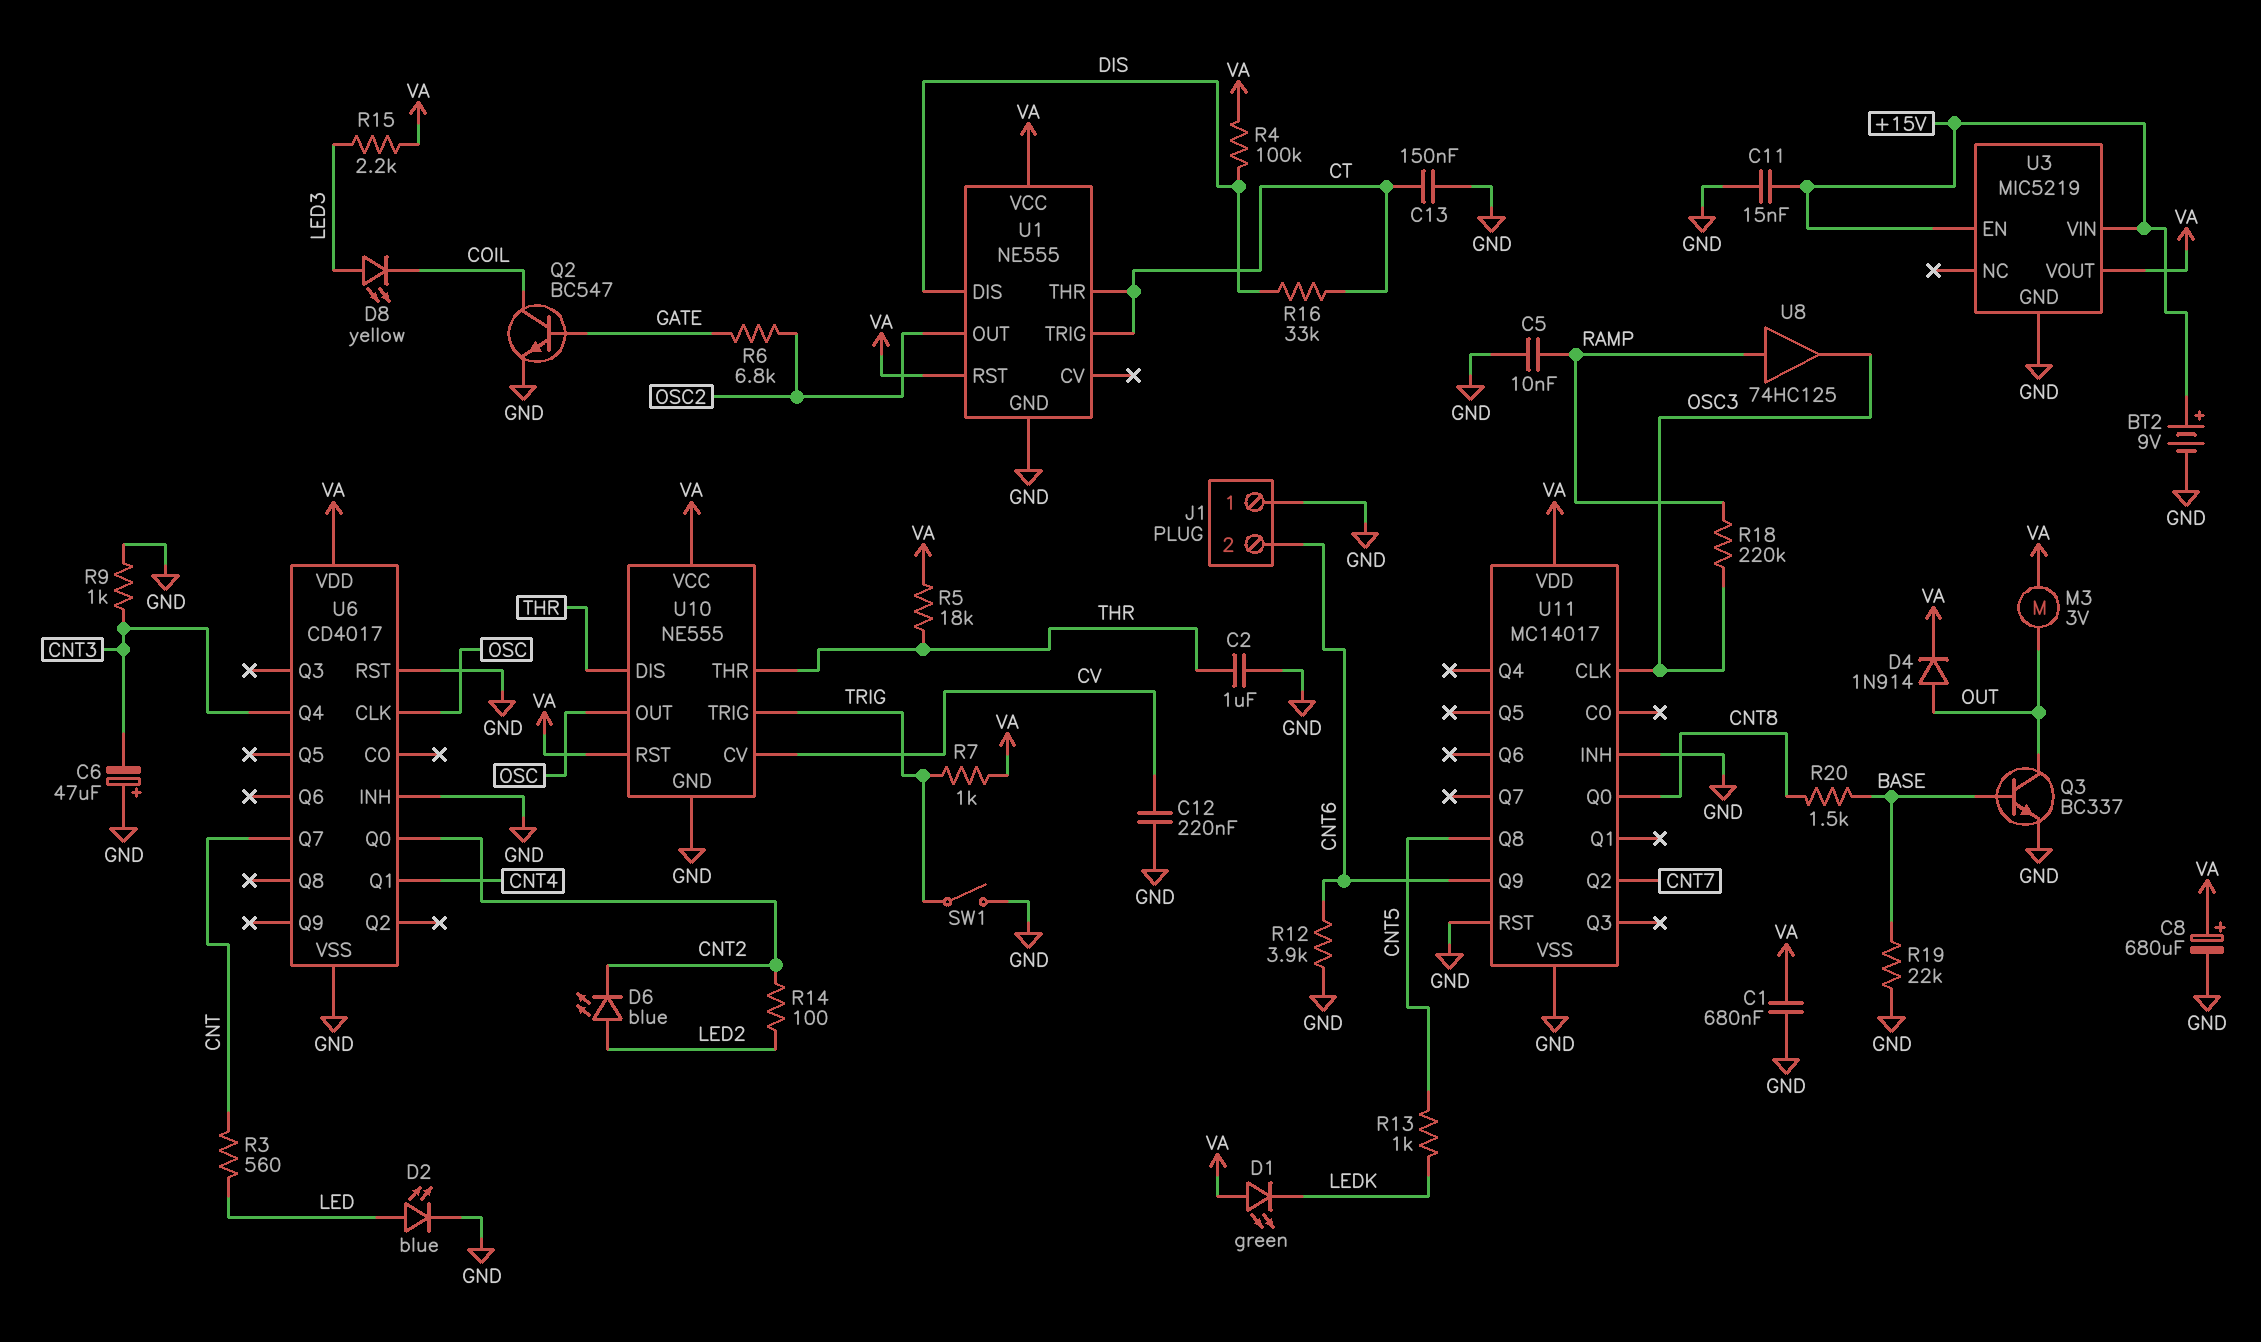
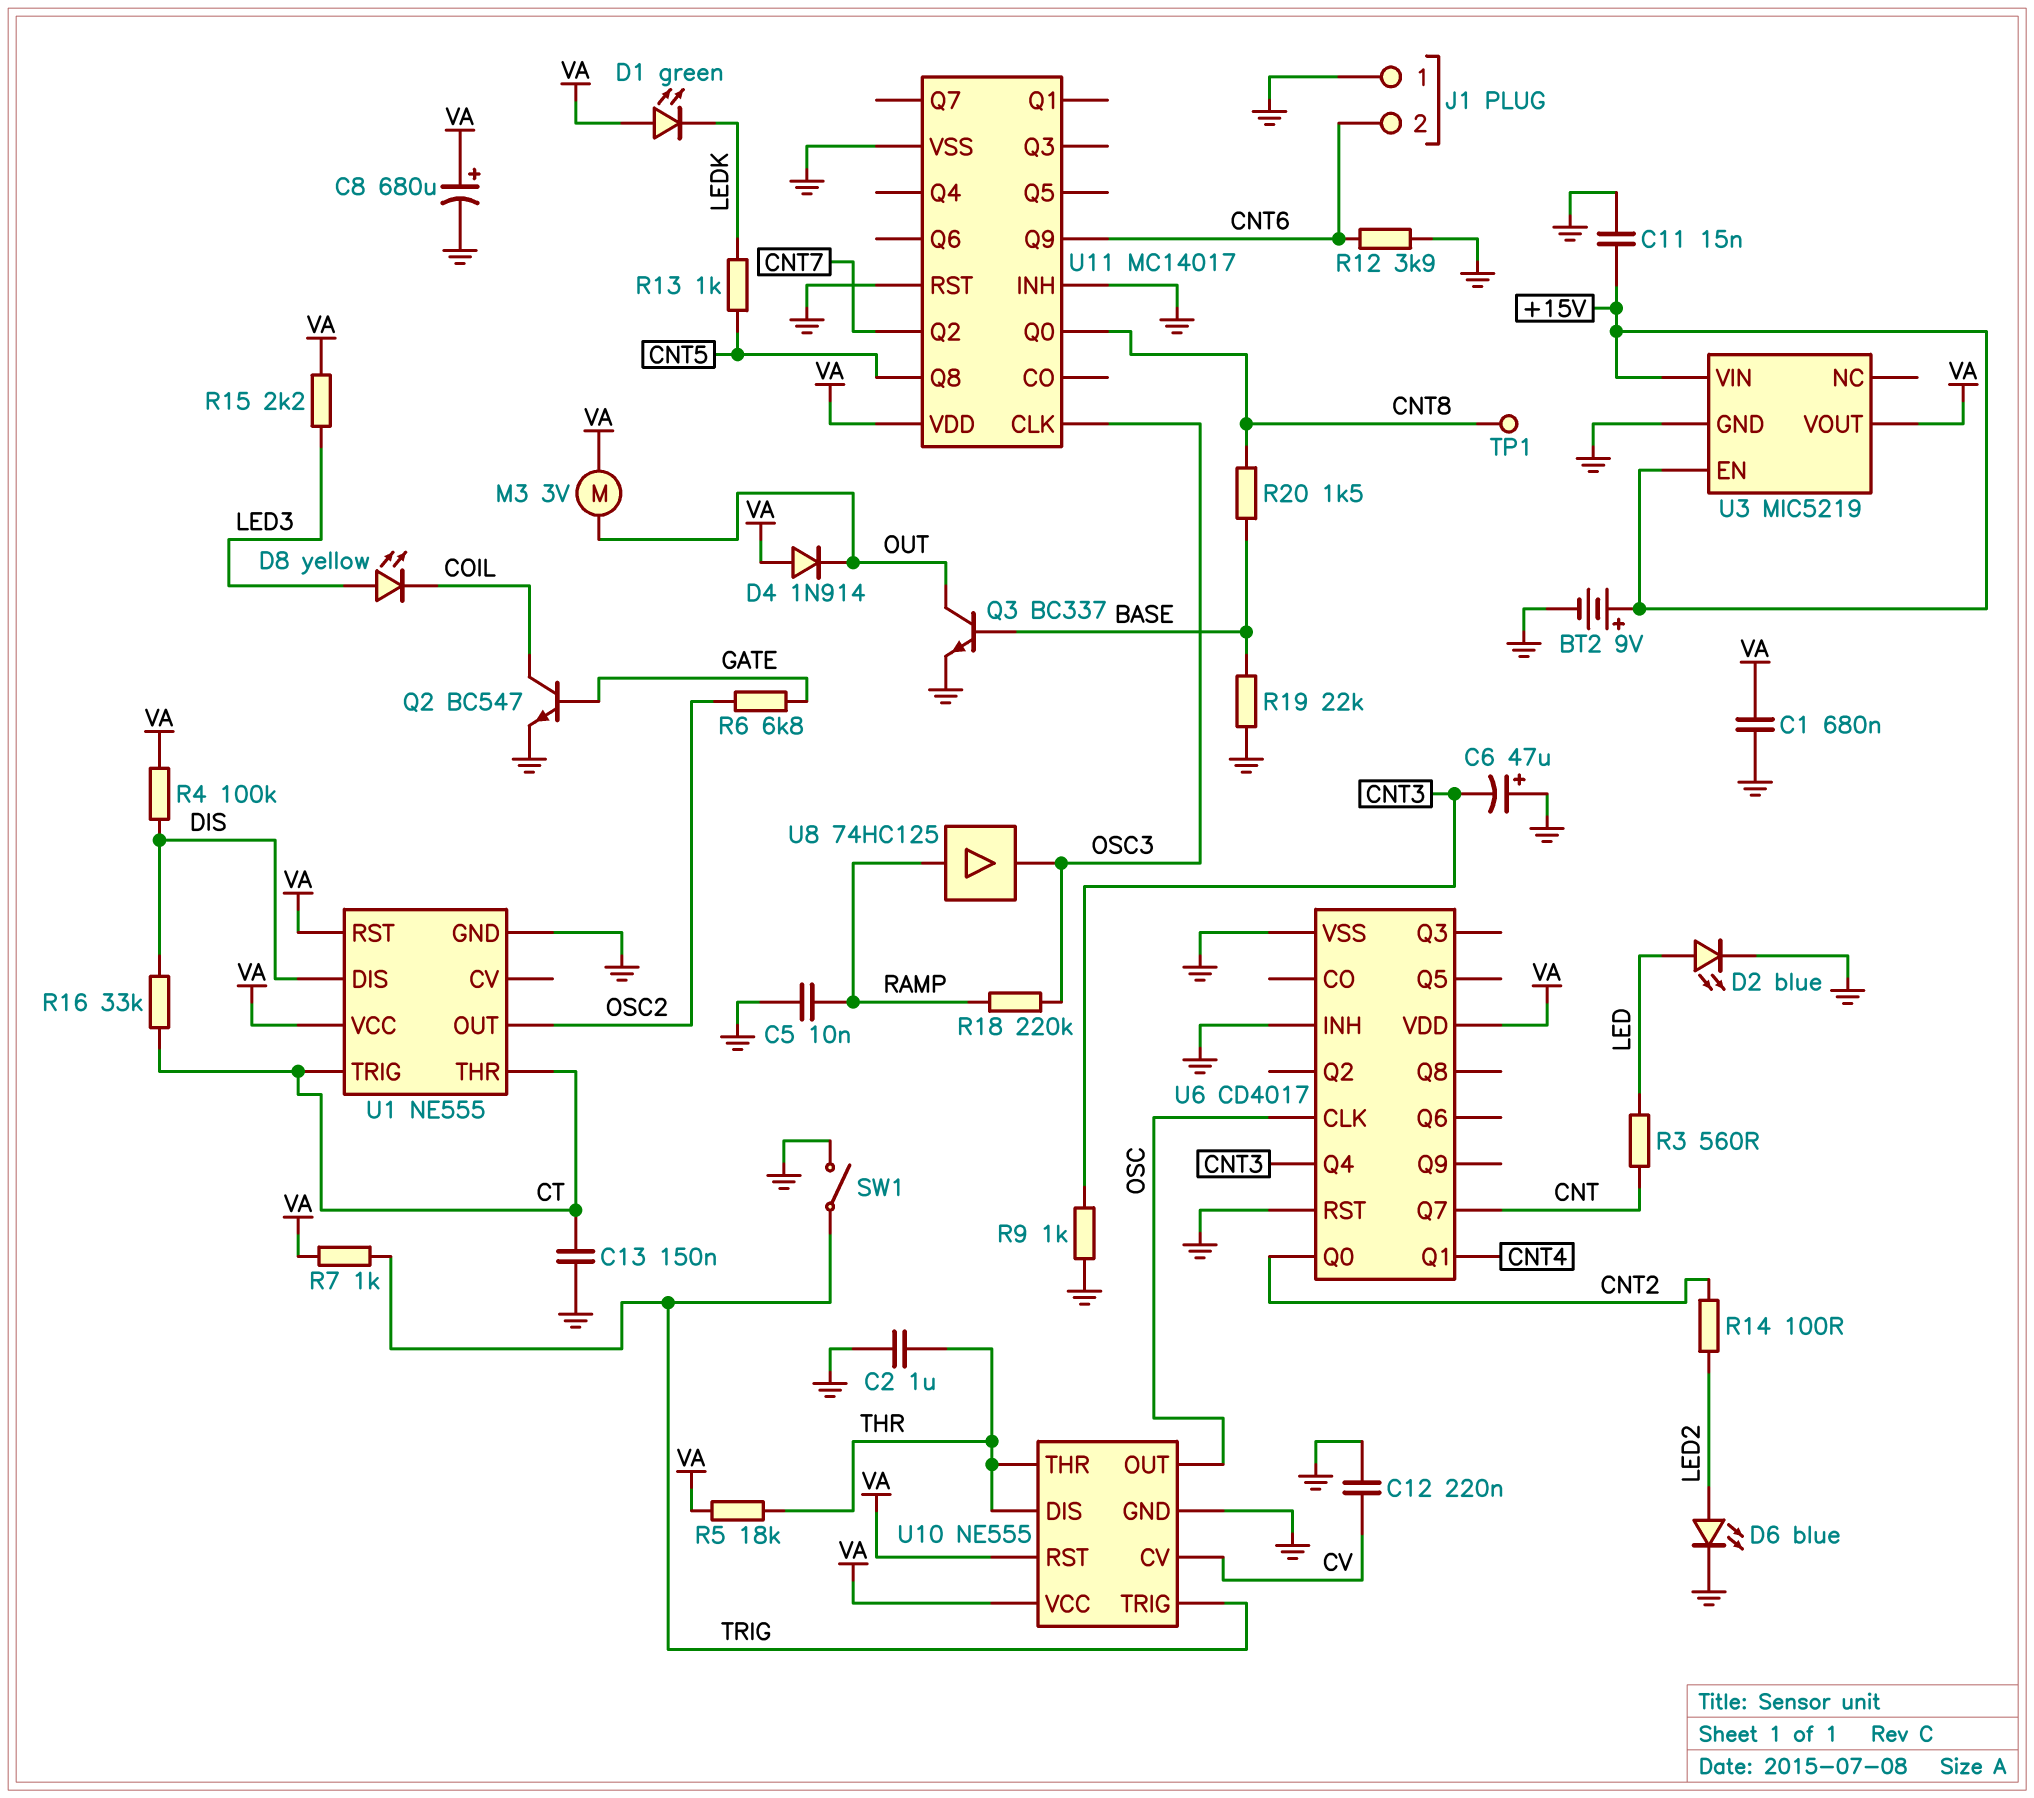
D4: diode 1N914 (A OUT, K VA) -> diode 1N914 (A VA, K OUT)
D6: LED blue (A LED2, K CNT2) -> LED blue (A LED2, K GND)
TP1: none -> test point (CNT8)

